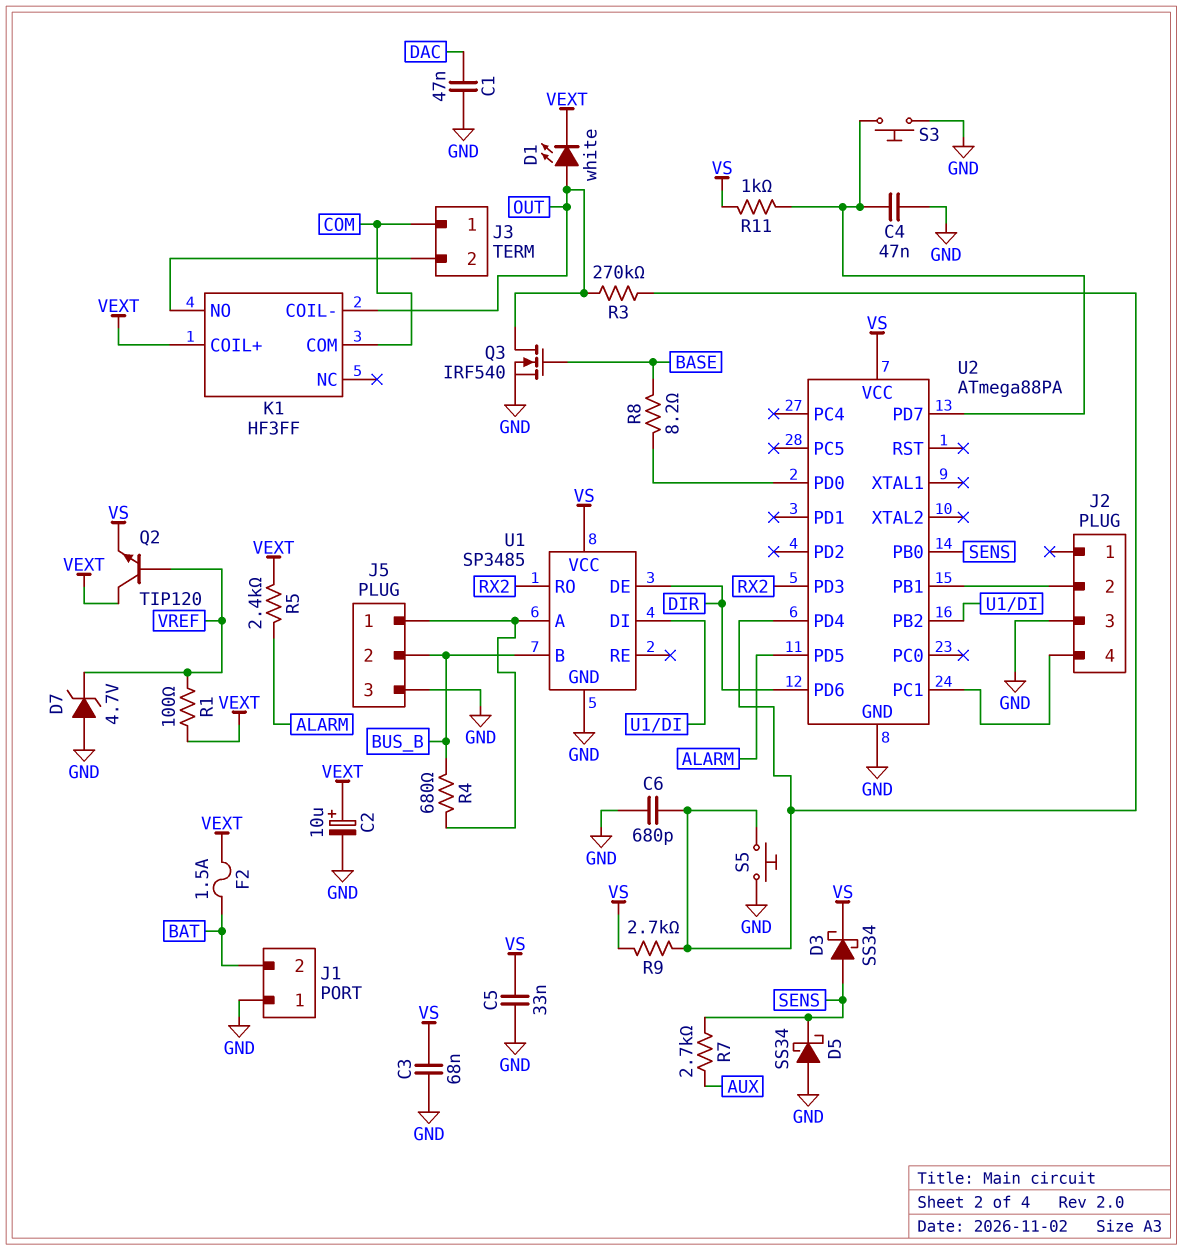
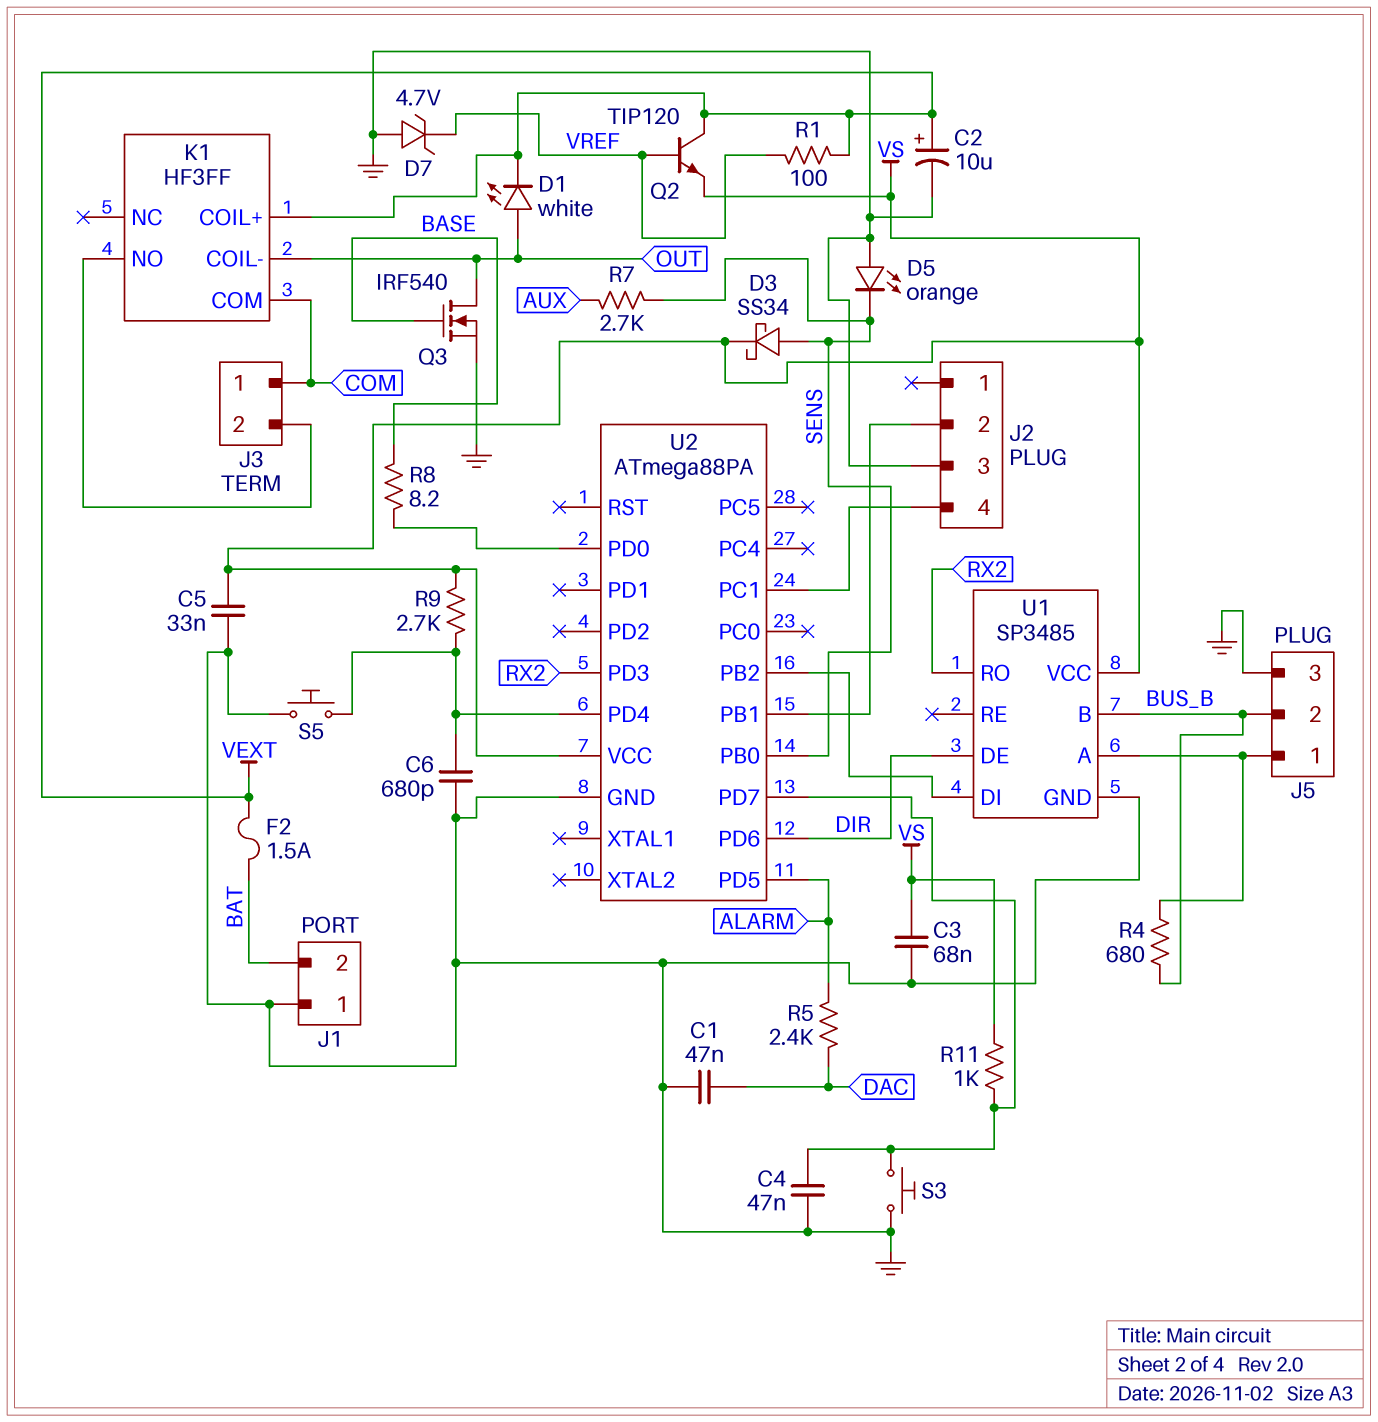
D5: schottky SS34 (A GND, K SENS) -> LED orange (A GND, K SENS)
R3: 270k (OUT, U2/PD4) -> none
R5: 2.4k (ALARM, VEXT) -> 2.4k (ALARM, DAC)

